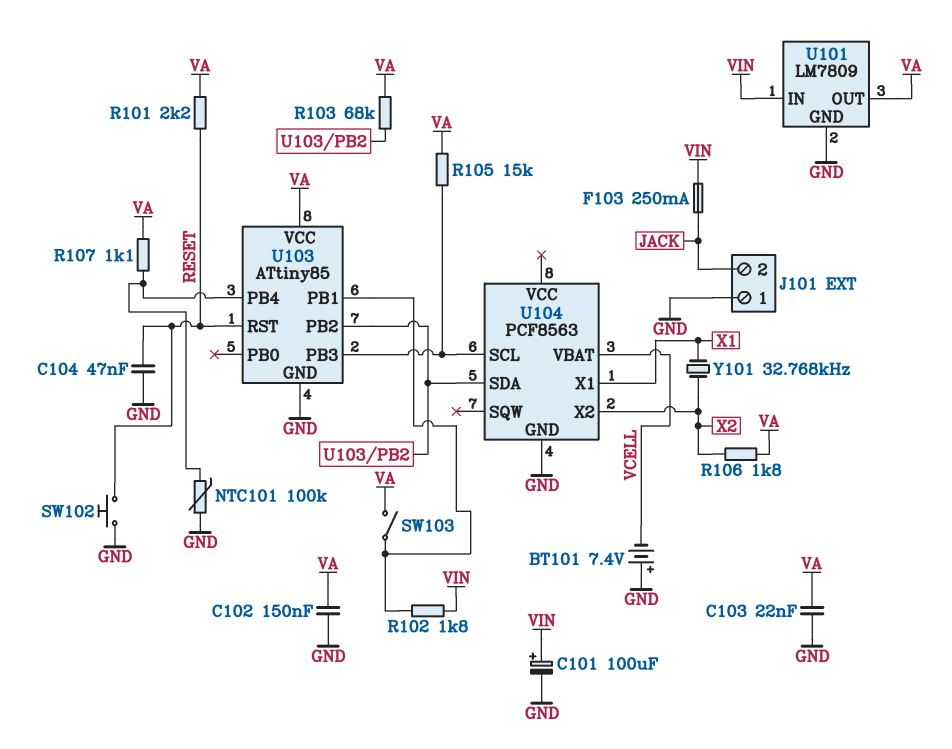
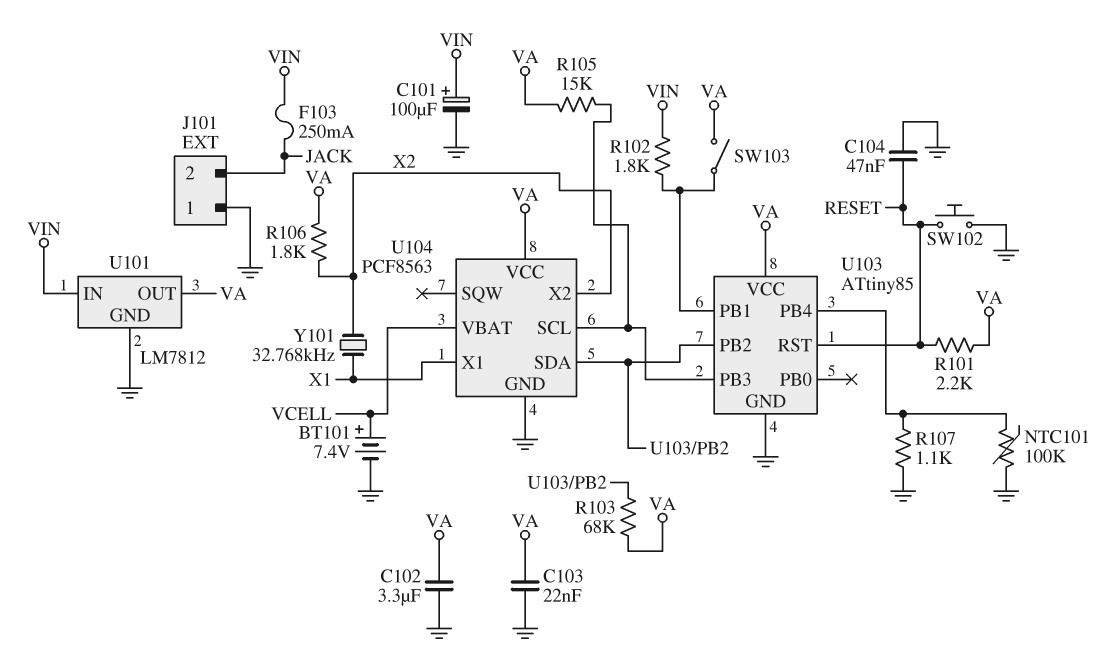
BT101: 7.4V (plus GND, minus VCELL) -> 7.4V (plus VCELL, minus GND)
C102: 150nF (GND, VA) -> 3.3uF (GND, VA)
R107: 1.1k (U103/PB4, VA) -> 1.1k (GND, U103/PB4)
U101: LM7809 -> LM7812
U104 pin VCC: none -> VA

